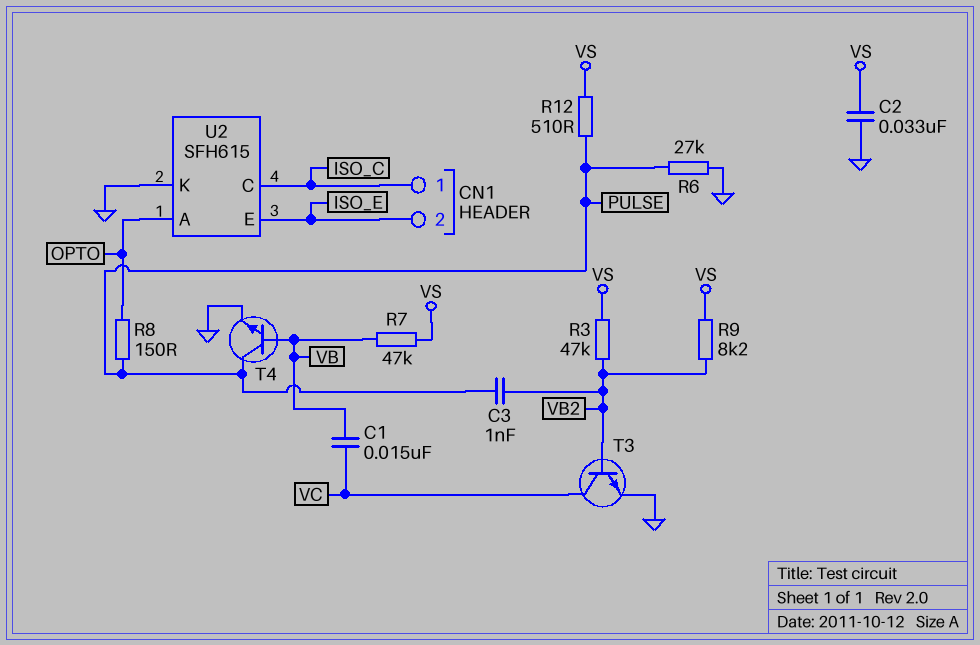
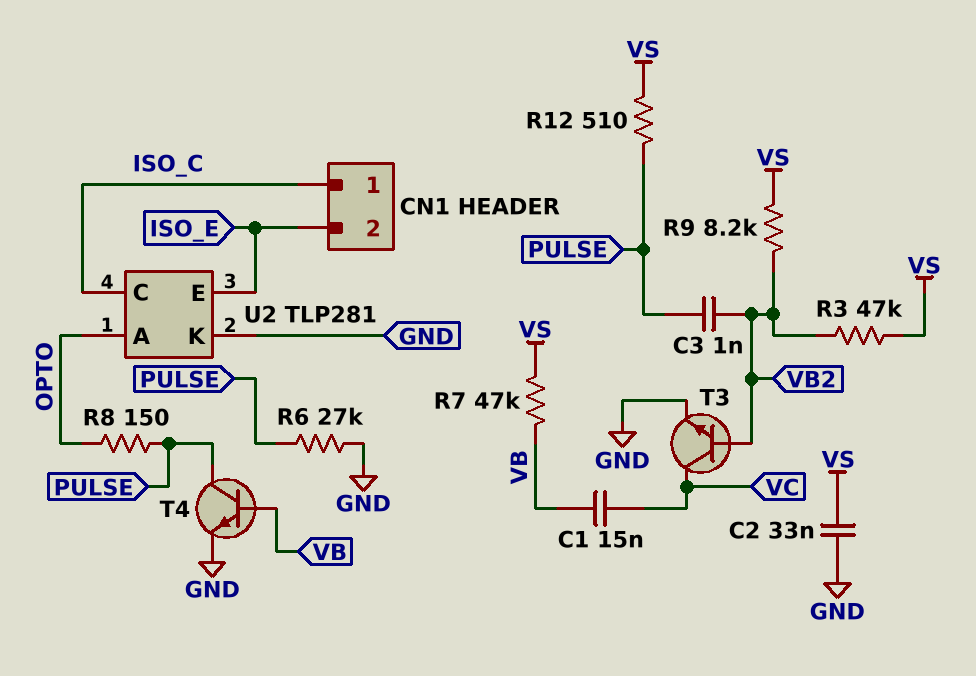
U2: SFH615 -> TLP281

